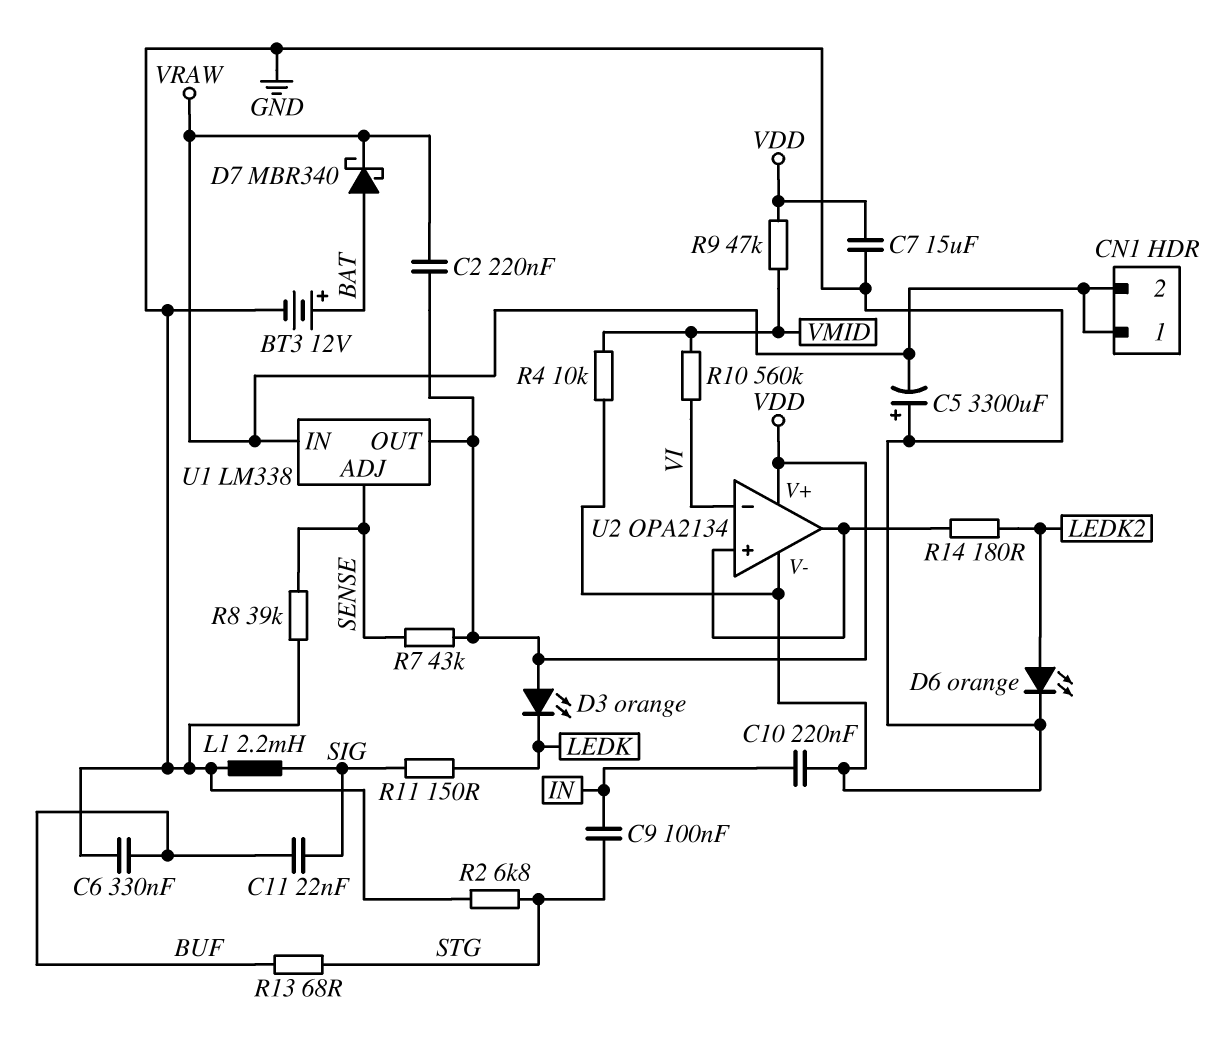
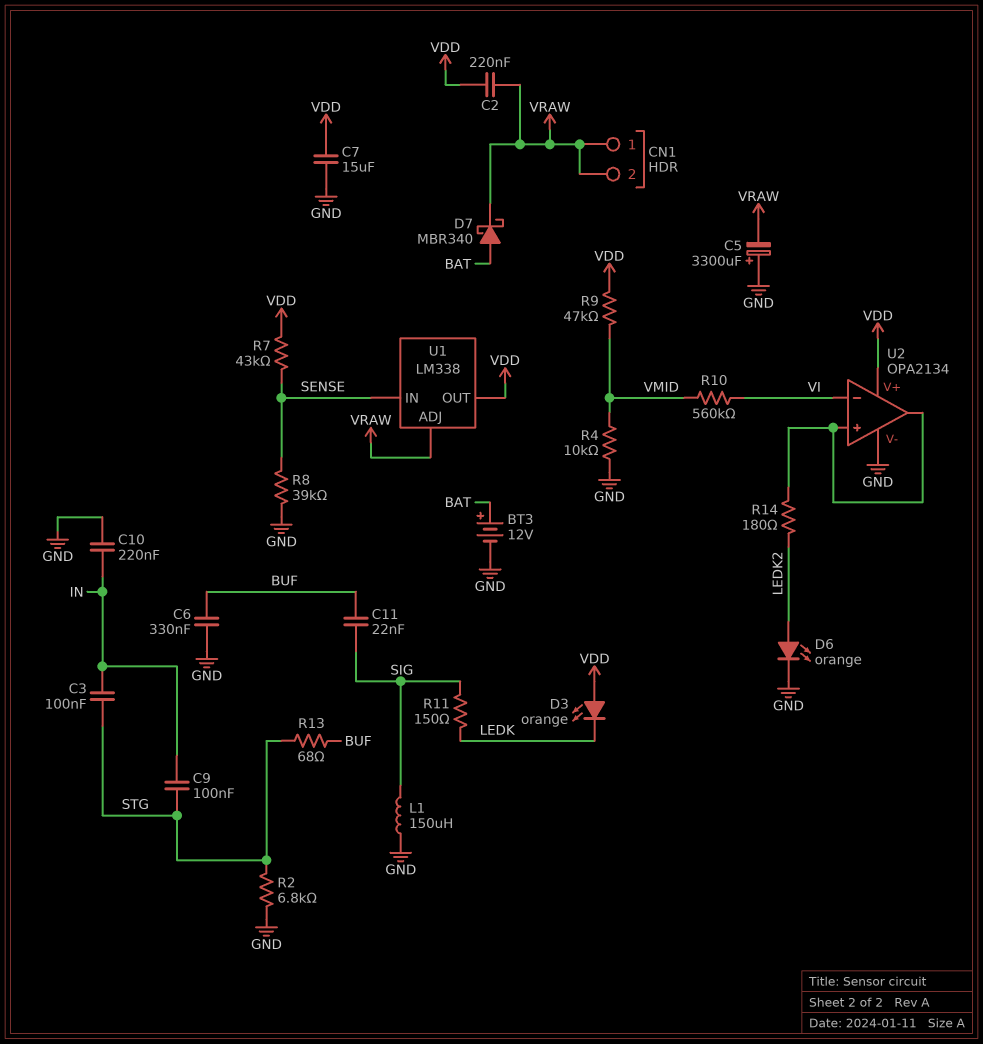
C3: none -> 100nF (IN, STG)
L1: 2.2mH (GND, SIG) -> 150uH (GND, SIG)
U1 pin ADJ: SENSE -> VRAW
U1 pin IN: VRAW -> SENSE

